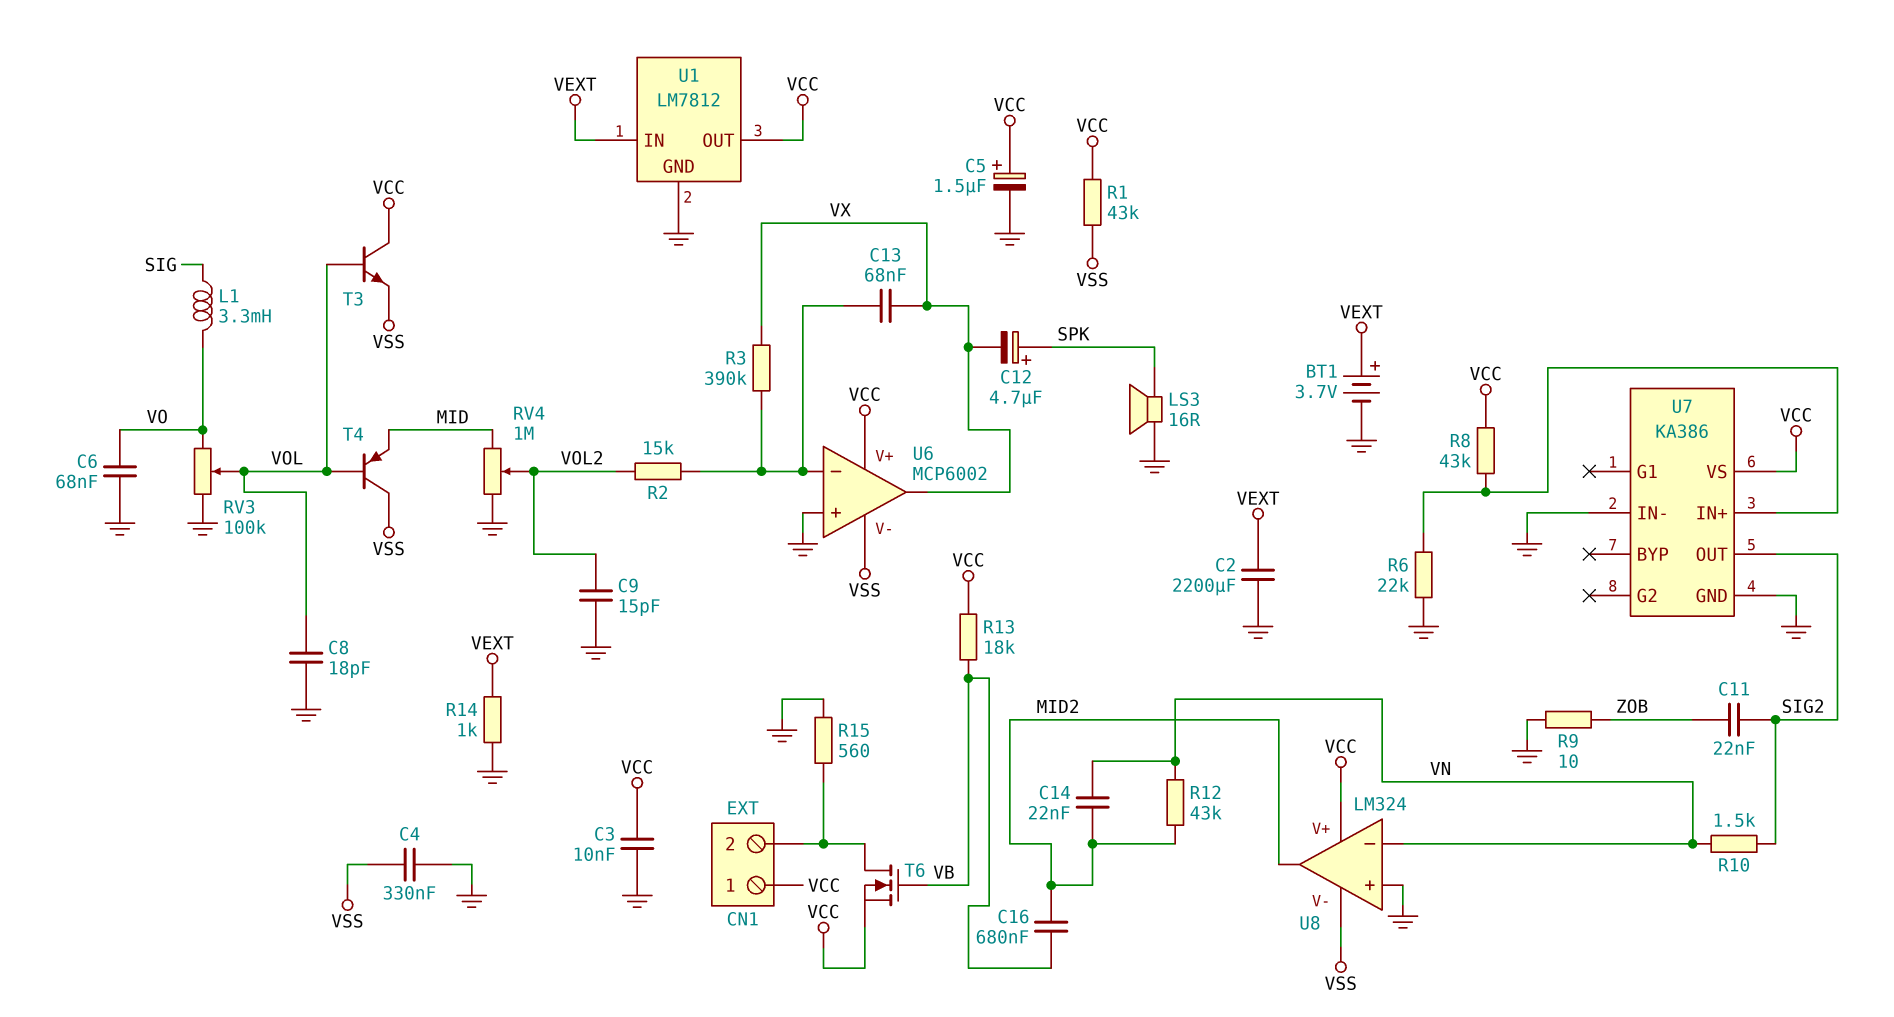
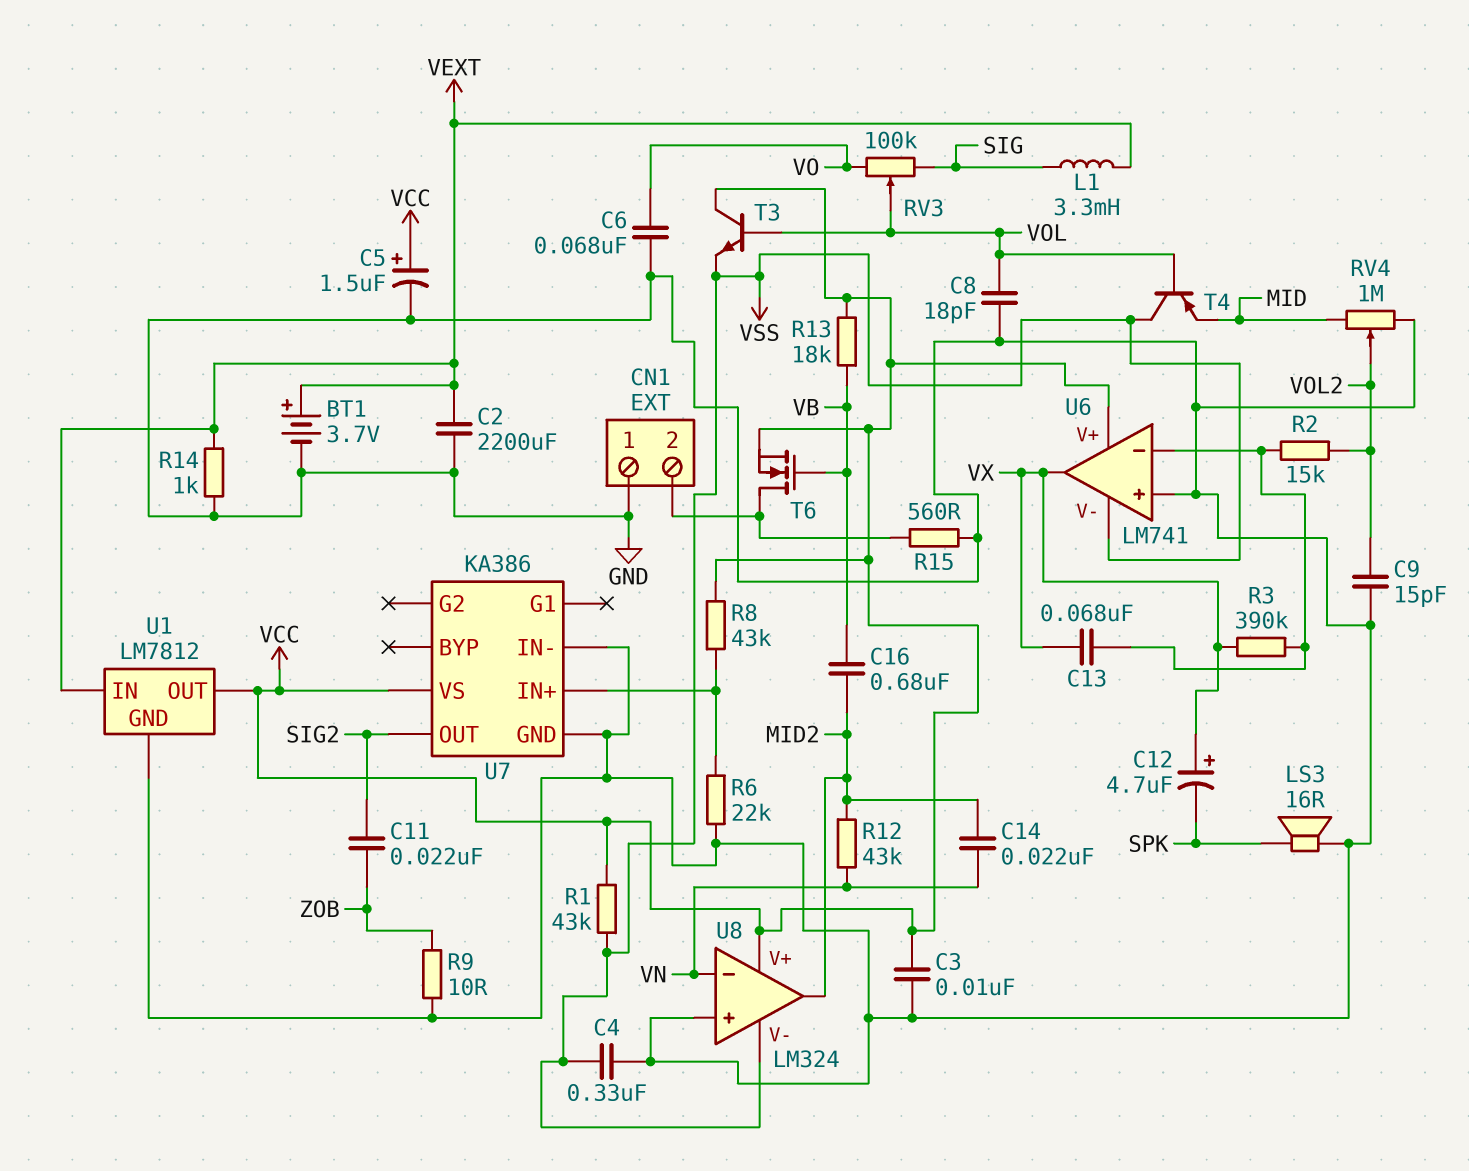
C12: 4.7uF (plus SPK, minus VX) -> 4.7uF (plus VX, minus SPK)
CN1 pin 1: VCC -> GND
L1: 3.3mH (SIG, VO) -> 3.3mH (SIG, VEXT)
R10: 1.5k (SIG2, VN) -> none
RV3: 100k (GND, VO, wiper VOL) -> 100k (SIG, VO, wiper VOL)
U6: MCP6002 -> LM741

